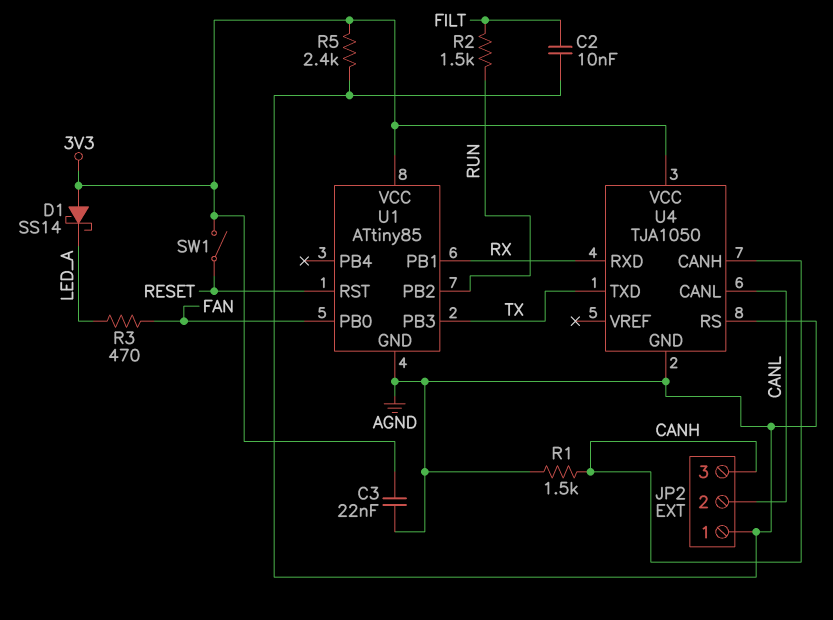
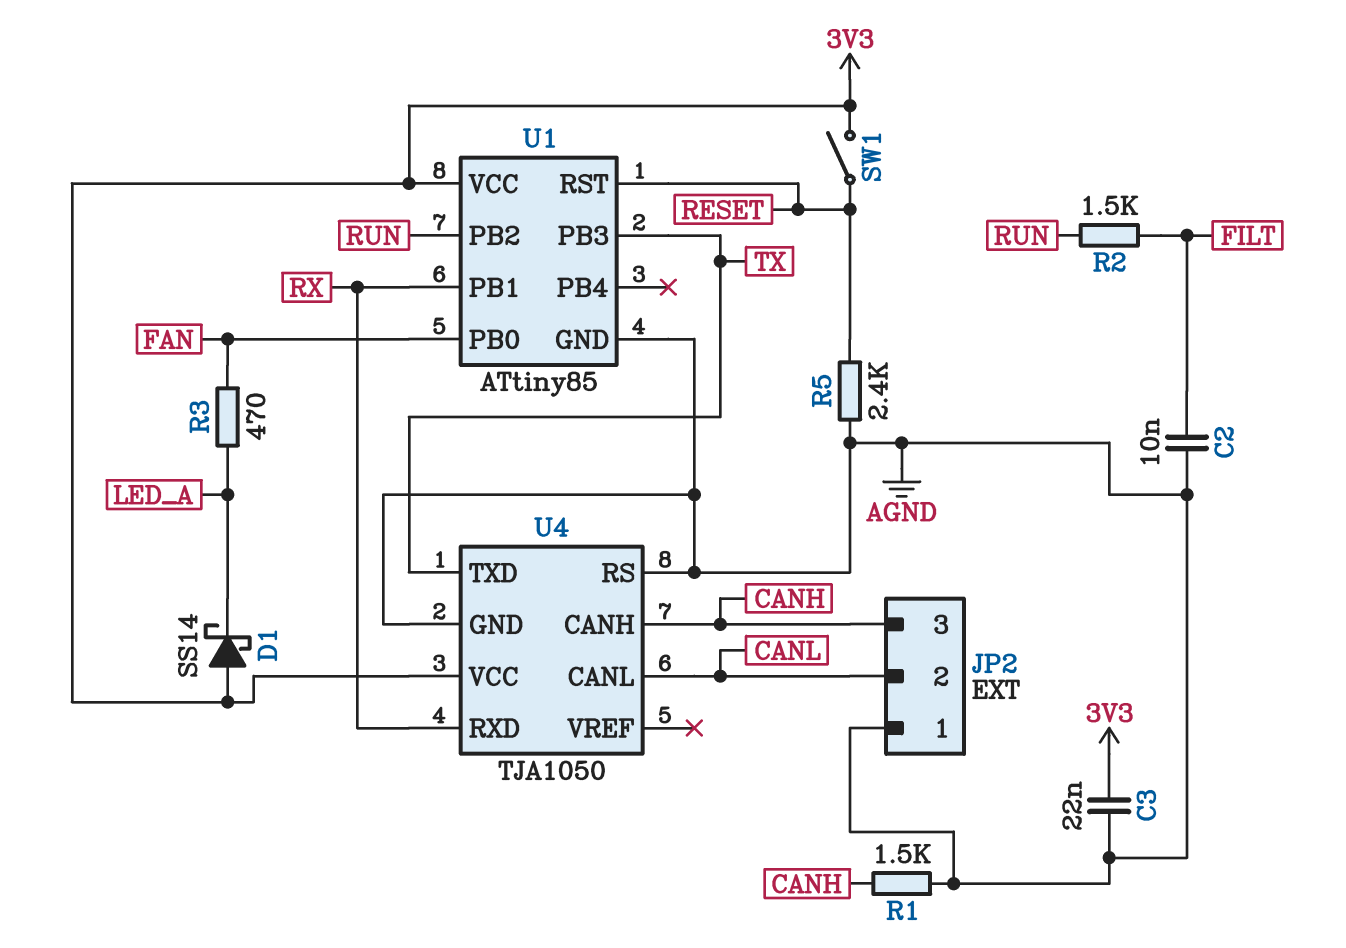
R5: 2.4k (3V3, AGND) -> 2.4k (AGND, RESET)

